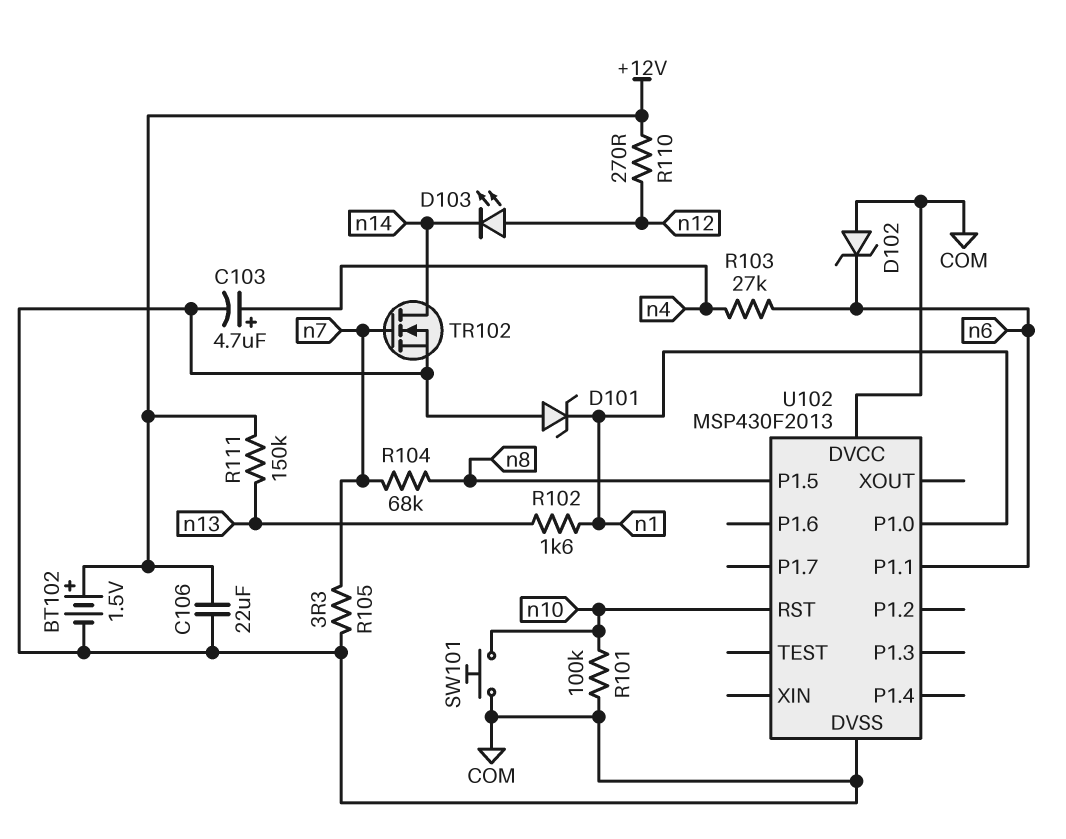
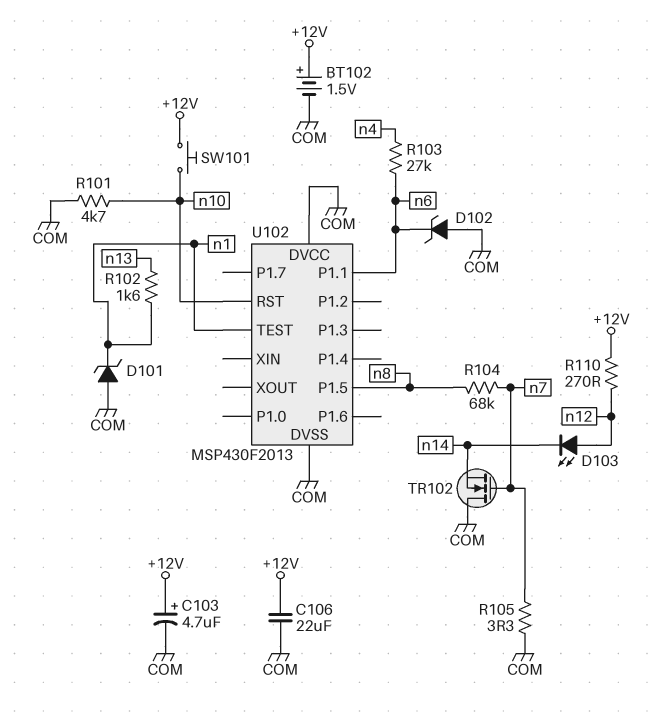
C103: 4.7uF (plus n4, minus COM) -> 4.7uF (plus +12V, minus COM)
R101: 100k (COM, n10) -> 4.7k (COM, n10)
R111: 150k (+12V, n13) -> none
SW101: button (COM, n10) -> button (+12V, n10)
TR102: NMOS (G n7, D n14, S COM) -> NMOS (G n7, D COM, S n14)
U102 pin P1.0: n1 -> none
U102 pin TEST: none -> n1

